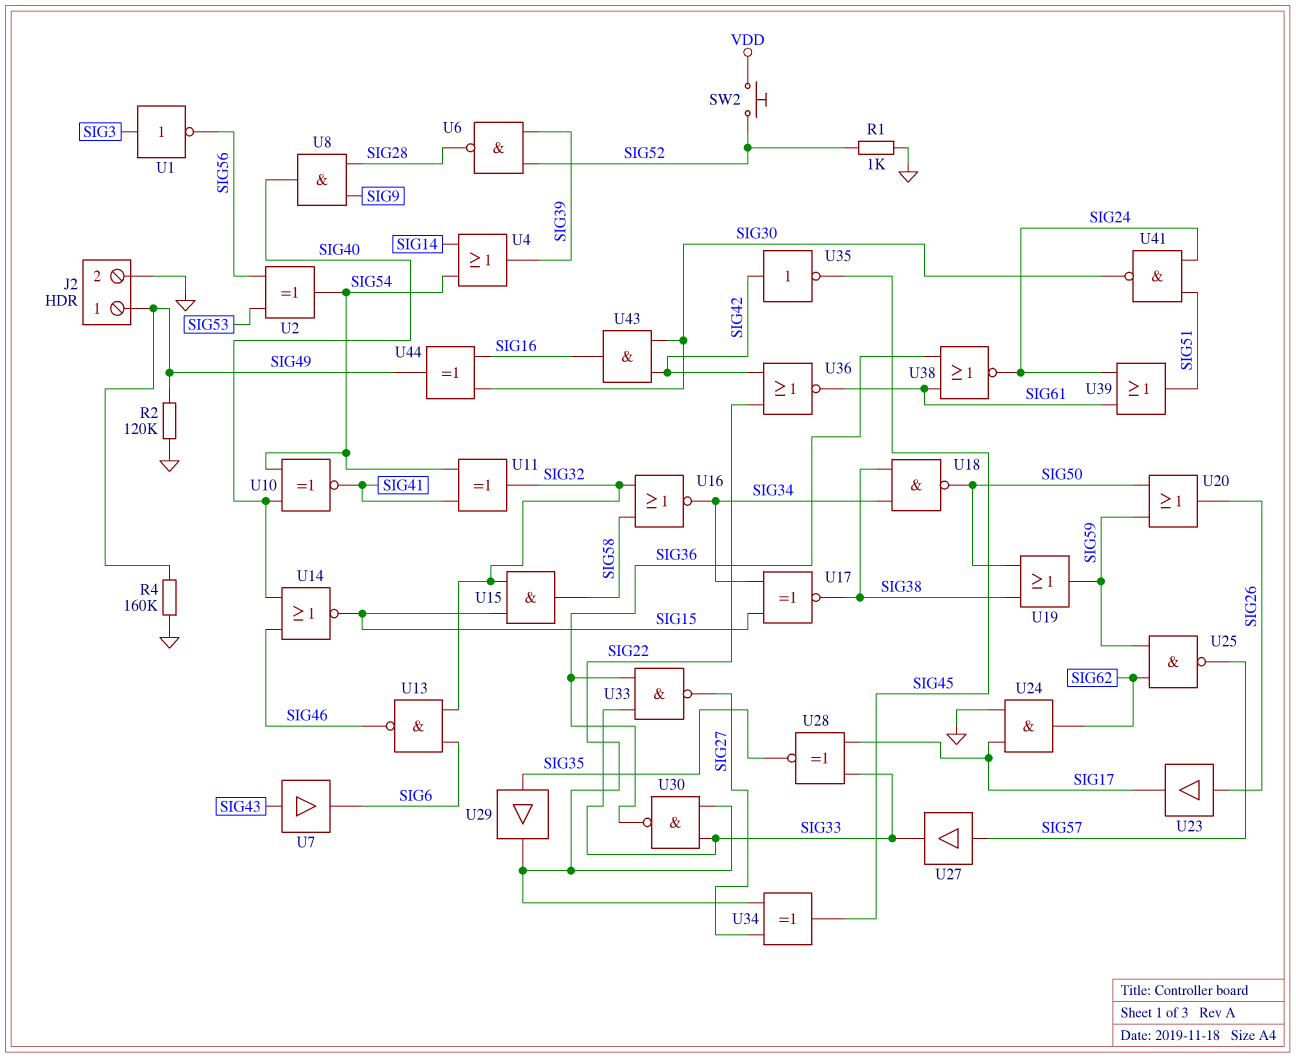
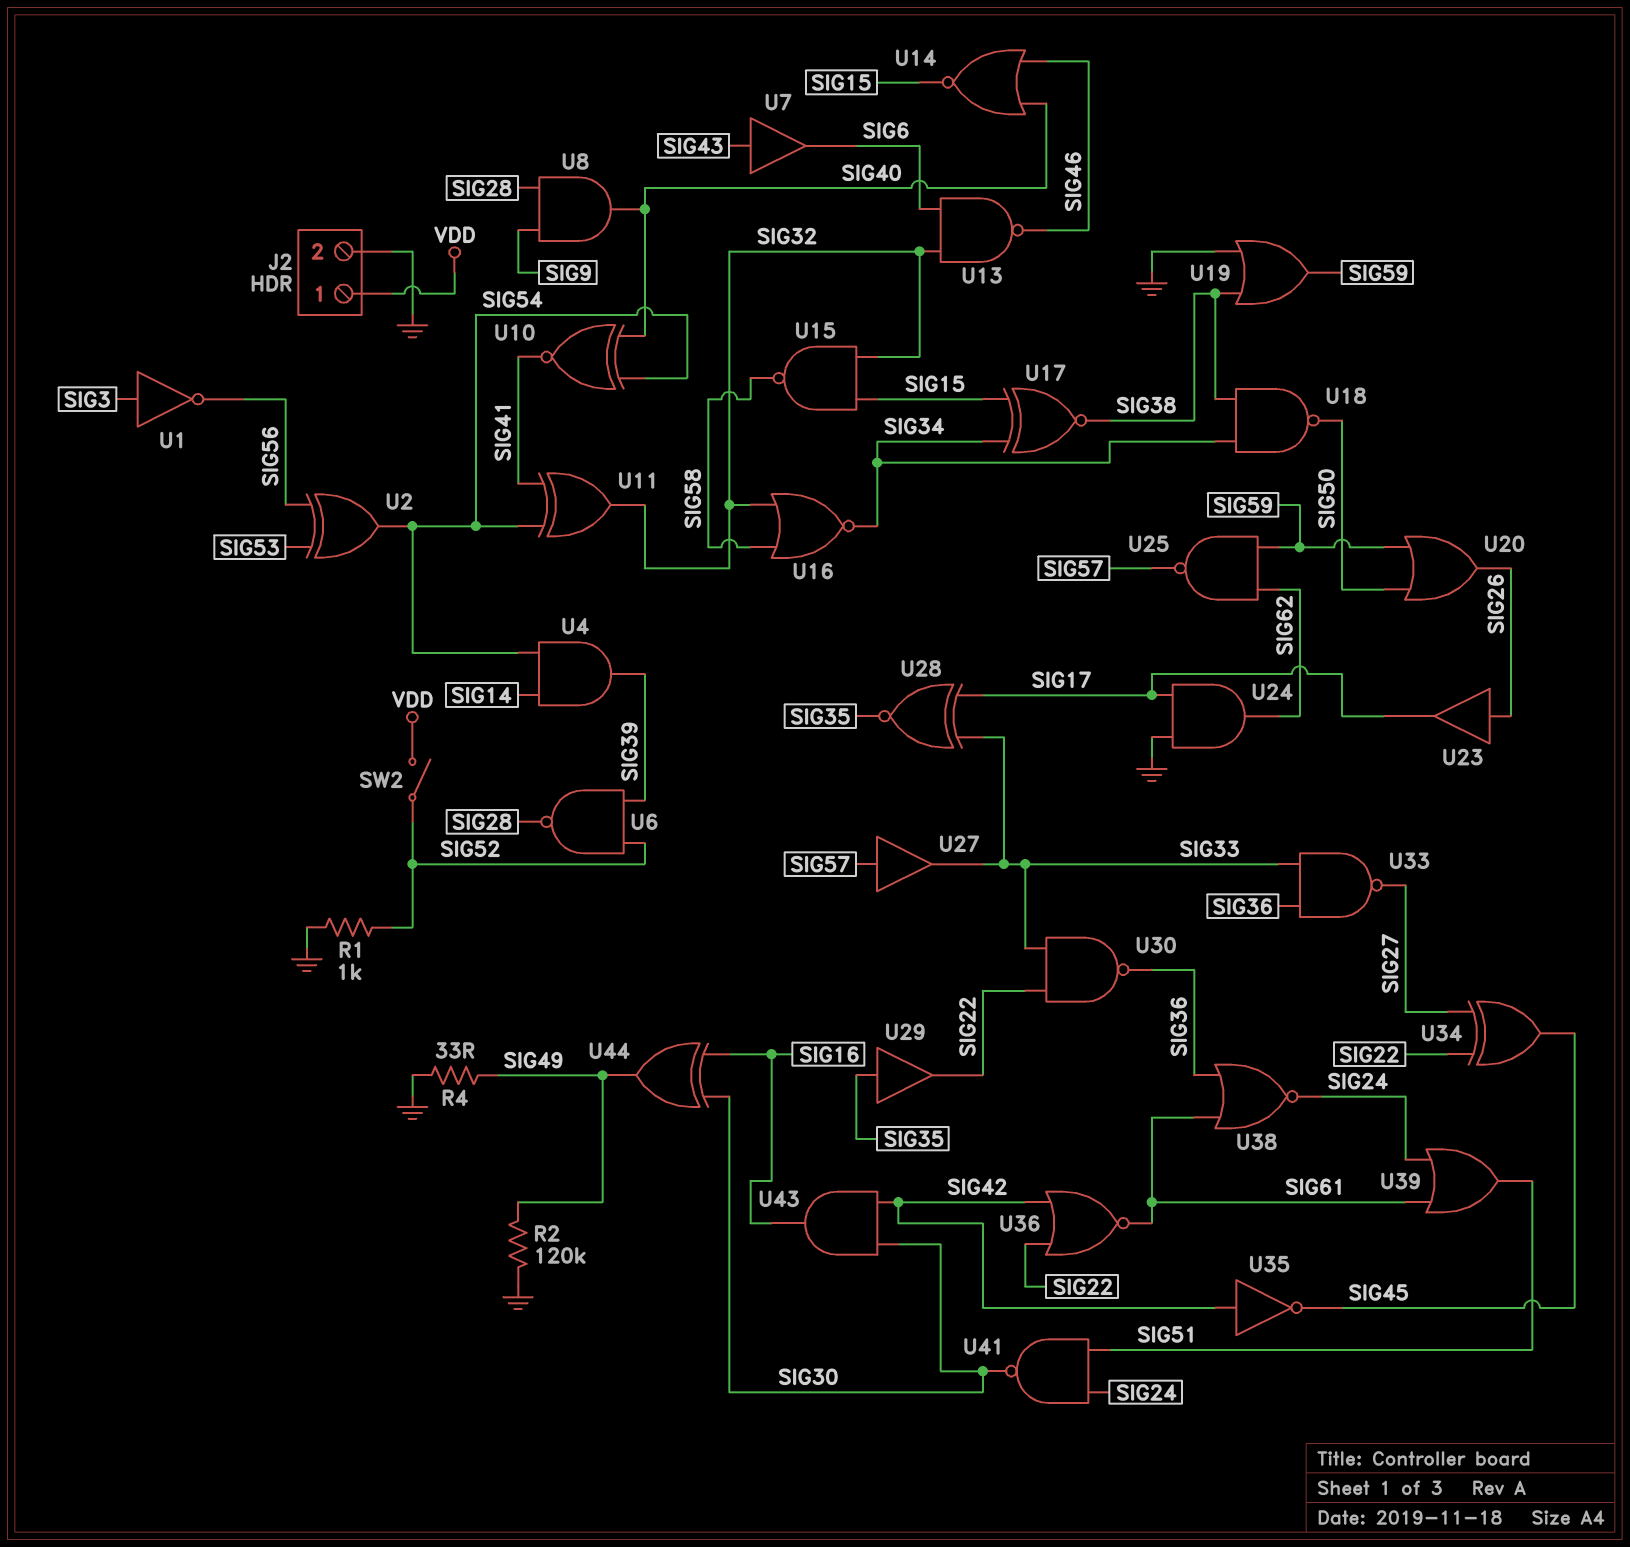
J2 pin 1: SIG49 -> VDD
R4: 160k (GND, SIG49) -> 33 (GND, SIG49)
SW2: button (SIG52, VDD) -> switch (SIG52, VDD)
U4: OR (in SIG14, in SIG54, out SIG39) -> AND (in SIG14, in SIG54, out SIG39)
U15: AND (in SIG15, in SIG32, out SIG58) -> NAND (in SIG15, in SIG32, out SIG58)
U19: OR (in SIG38, in SIG50, out SIG59) -> OR (in GND, in SIG38, out SIG59)

